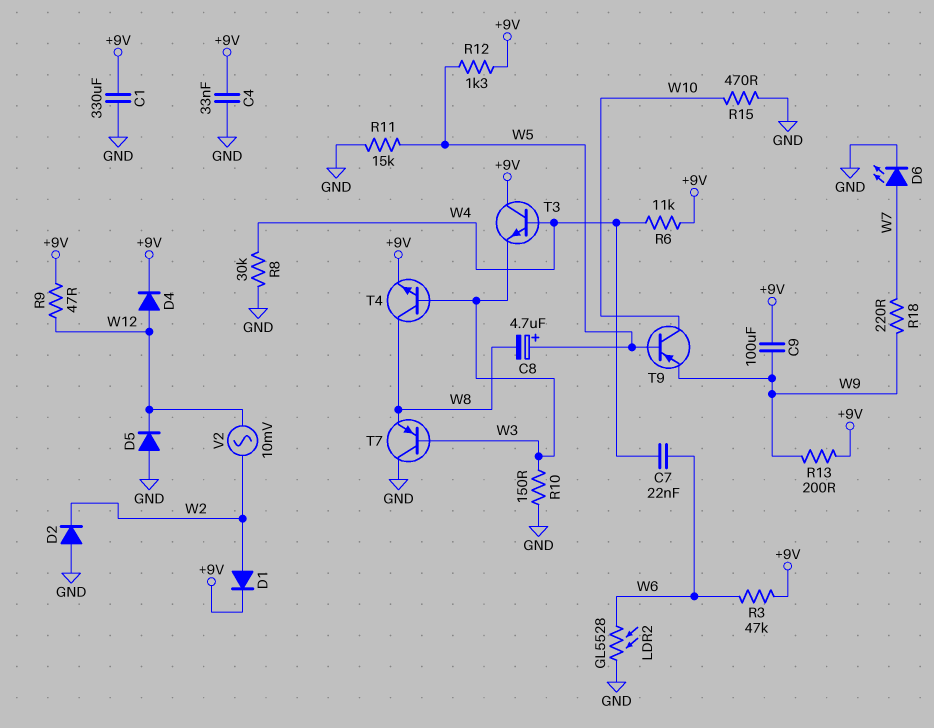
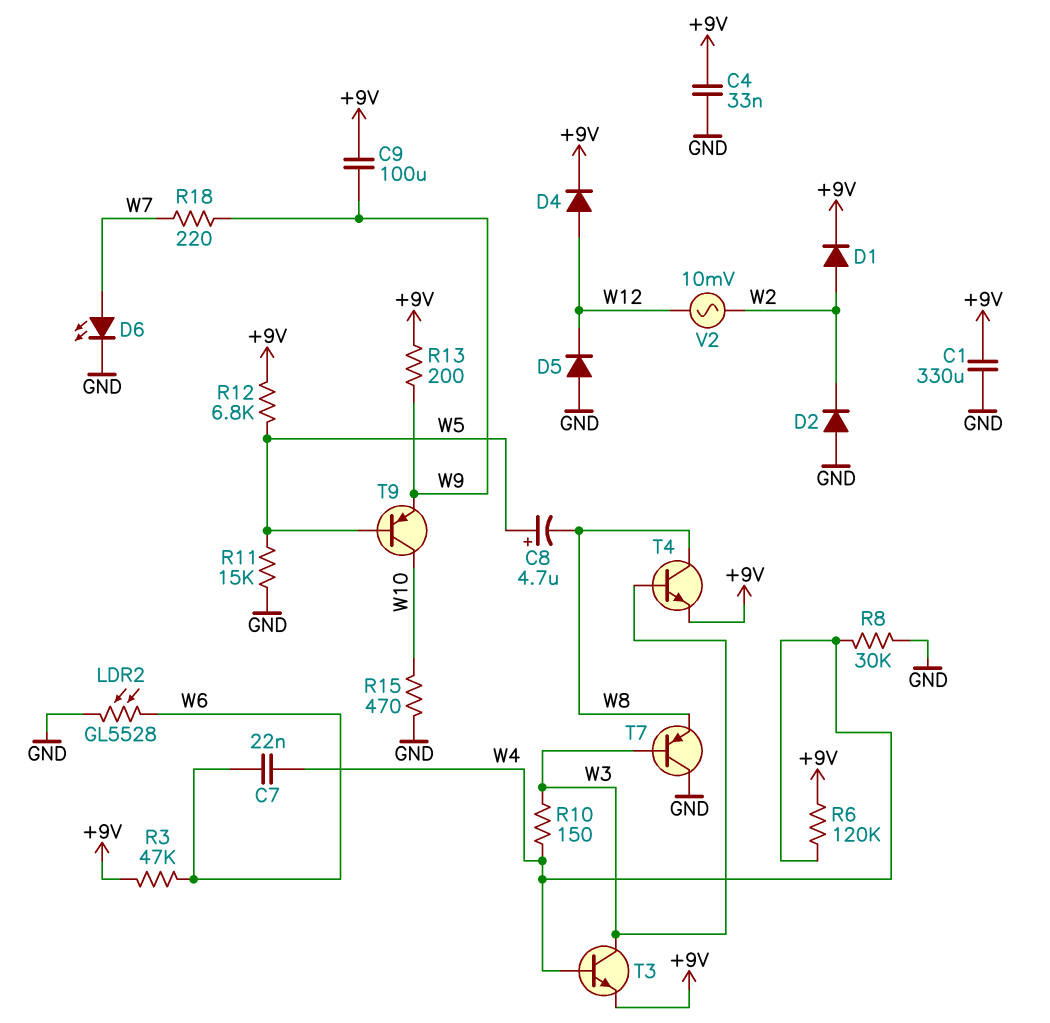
R6: 11k (+9V, W4) -> 120k (+9V, W4)
R9: 47 (+9V, W12) -> none
R10: 150 (GND, W3) -> 150 (W3, W4)
R12: 1.3k (+9V, W5) -> 6.8k (+9V, W5)
T3: NPN (B W4, C +9V, E W3) -> NPN (B W4, C W3, E +9V)

